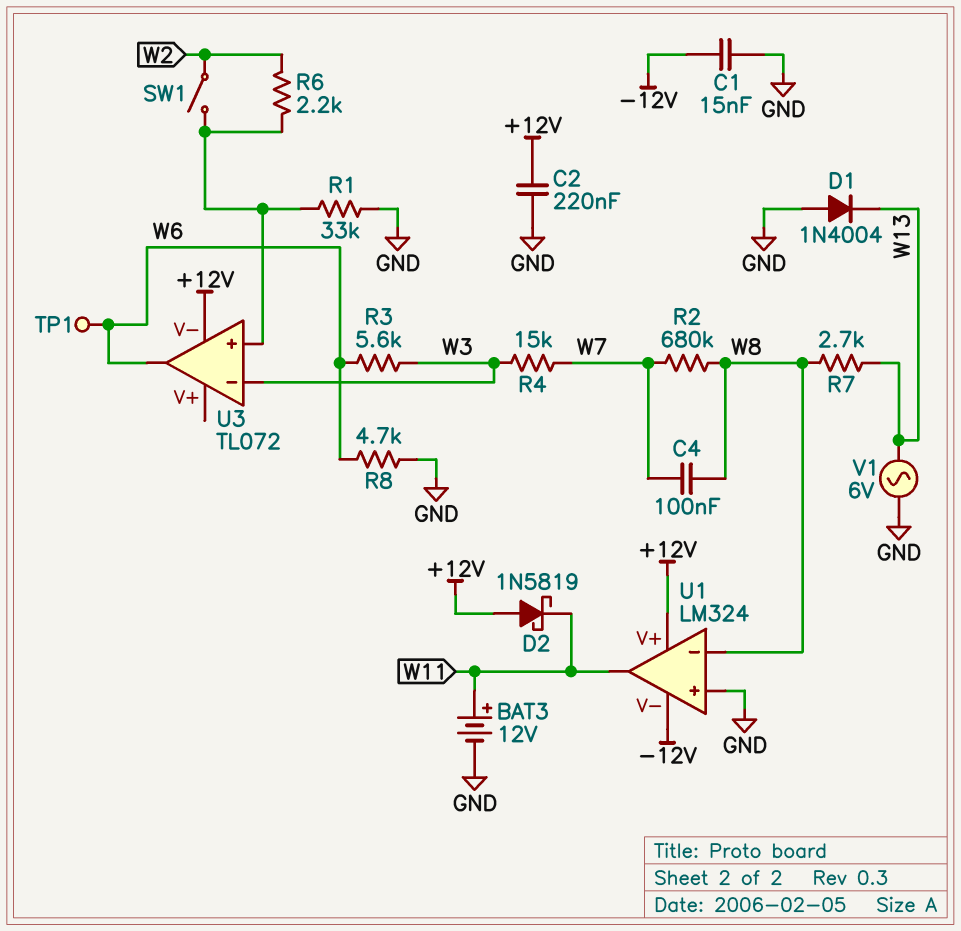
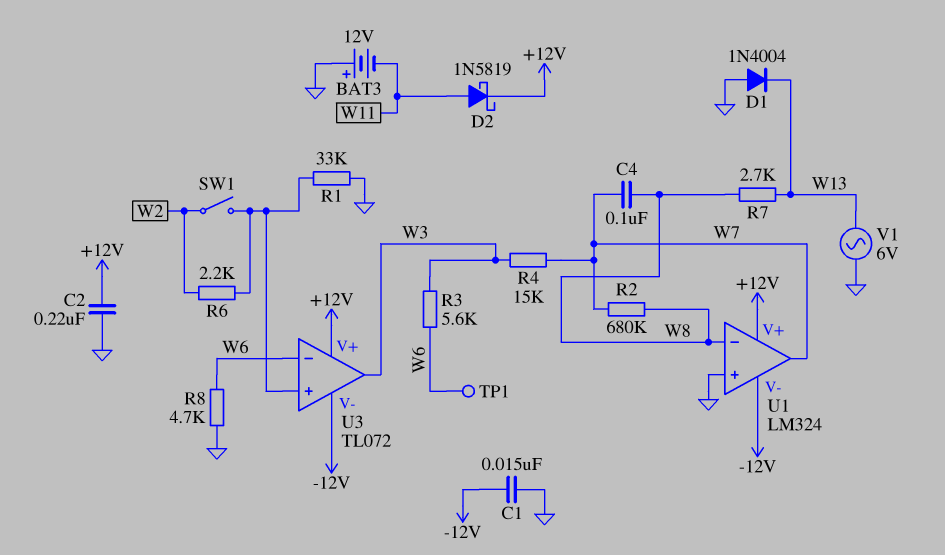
BAT3: 12V (plus W11, minus GND) -> 12V (plus GND, minus W11)
D2: schottky 1N5819 (A +12V, K W11) -> schottky 1N5819 (A W11, K +12V)
U1 pin out: W11 -> W7
U3 pin V+: none -> +12V
U3 pin V-: +12V -> -12V
U3 pin in-: W3 -> W6
U3 pin out: W6 -> W3

